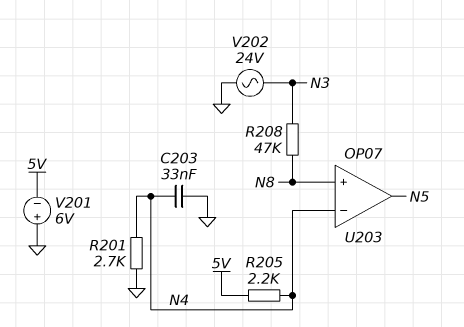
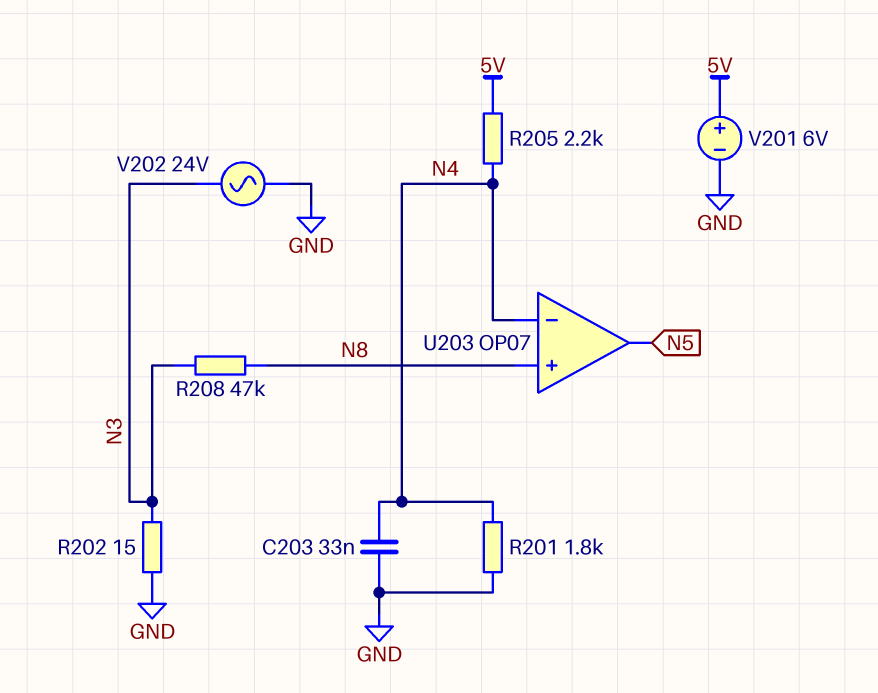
R201: 2.7k (GND, N4) -> 1.8k (GND, N4)
R202: none -> 15 (GND, N3)
V201: 6V (plus GND, minus 5V) -> 6V (plus 5V, minus GND)

